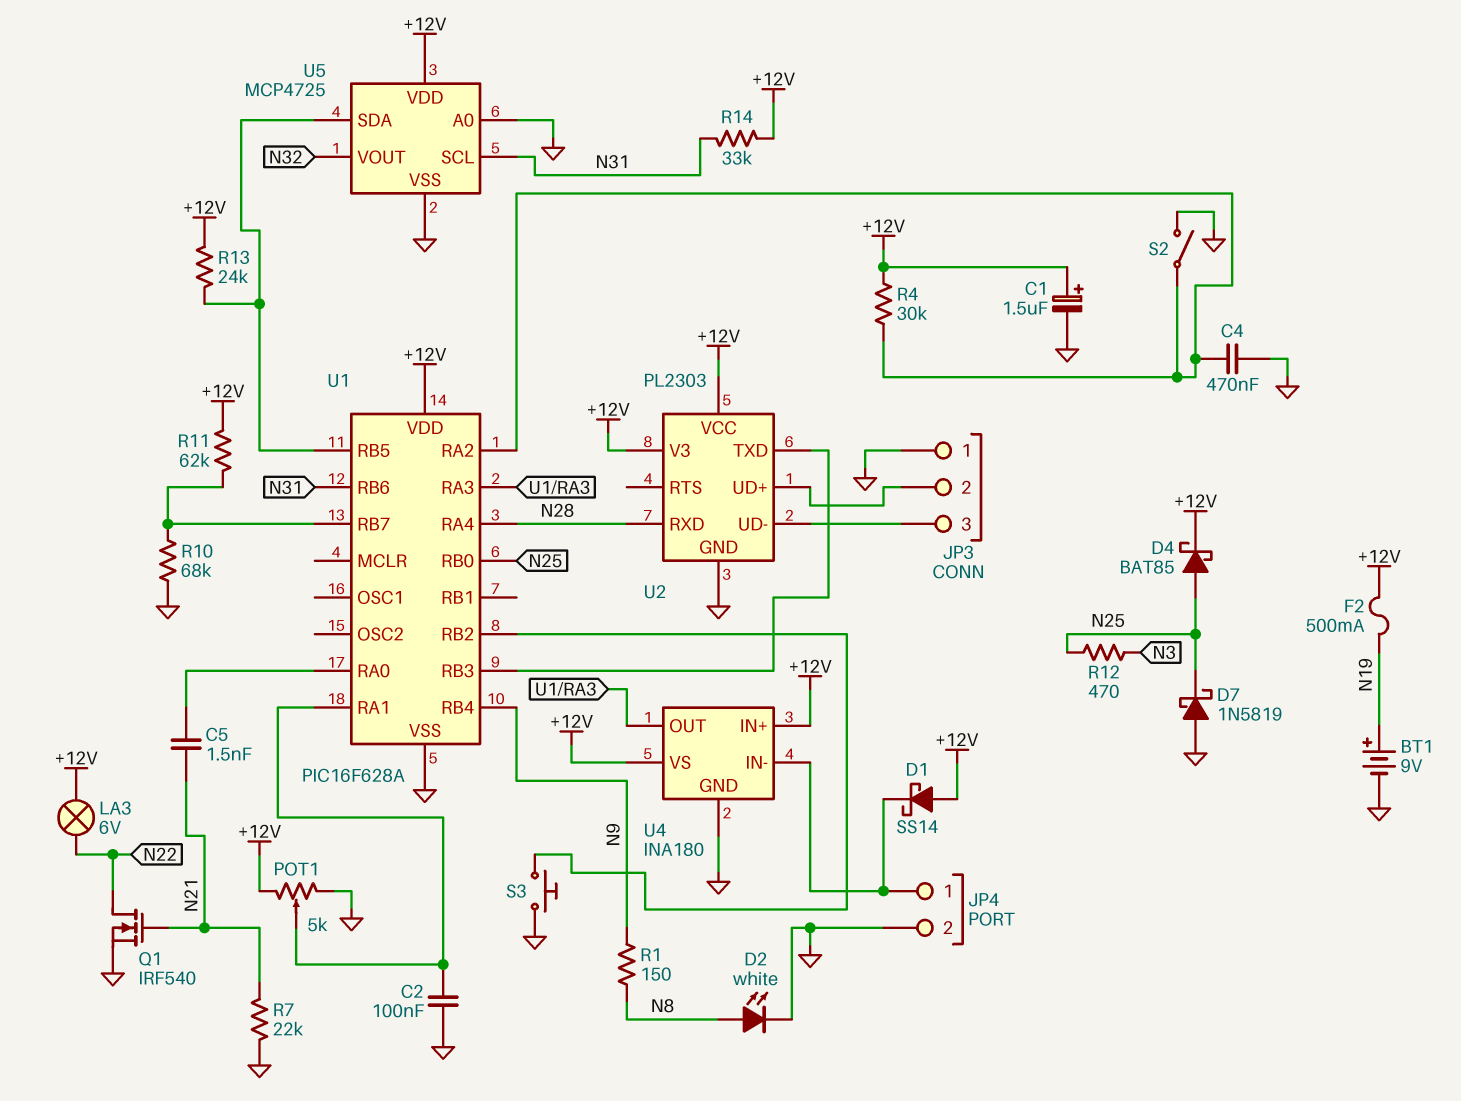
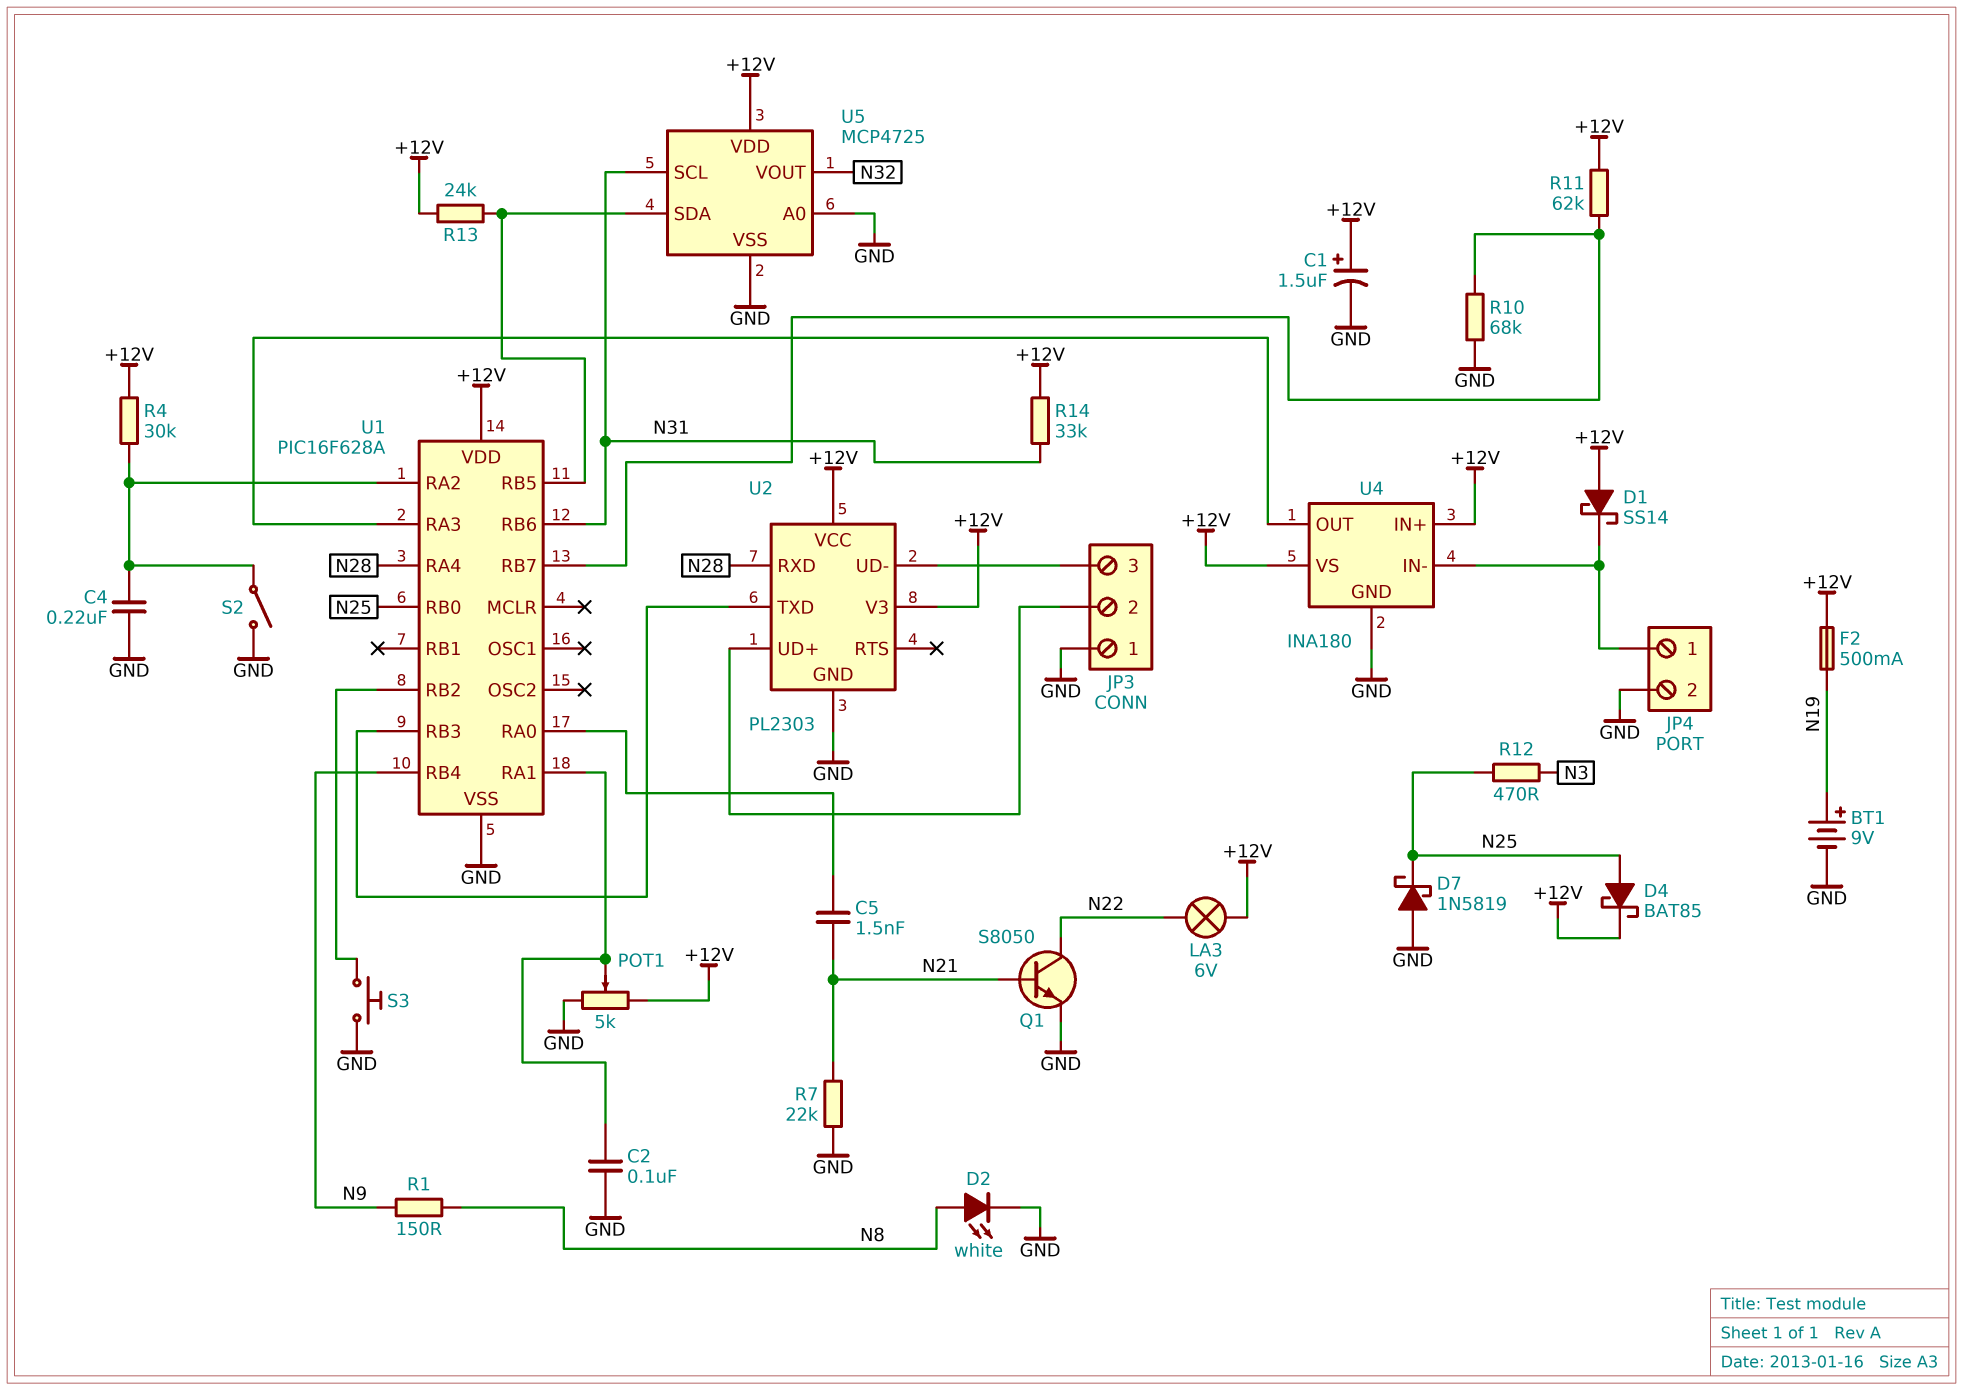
C4: 470nF (GND, U1/RA2) -> 220nF (GND, U1/RA2)
Q1: NMOS IRF540 (G N21, D N22, S GND) -> NPN S8050 (B N21, C N22, E GND)

